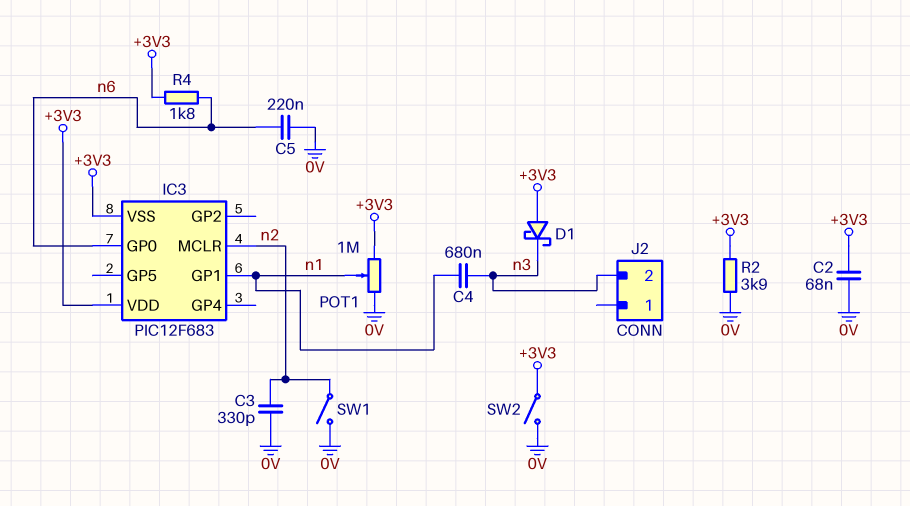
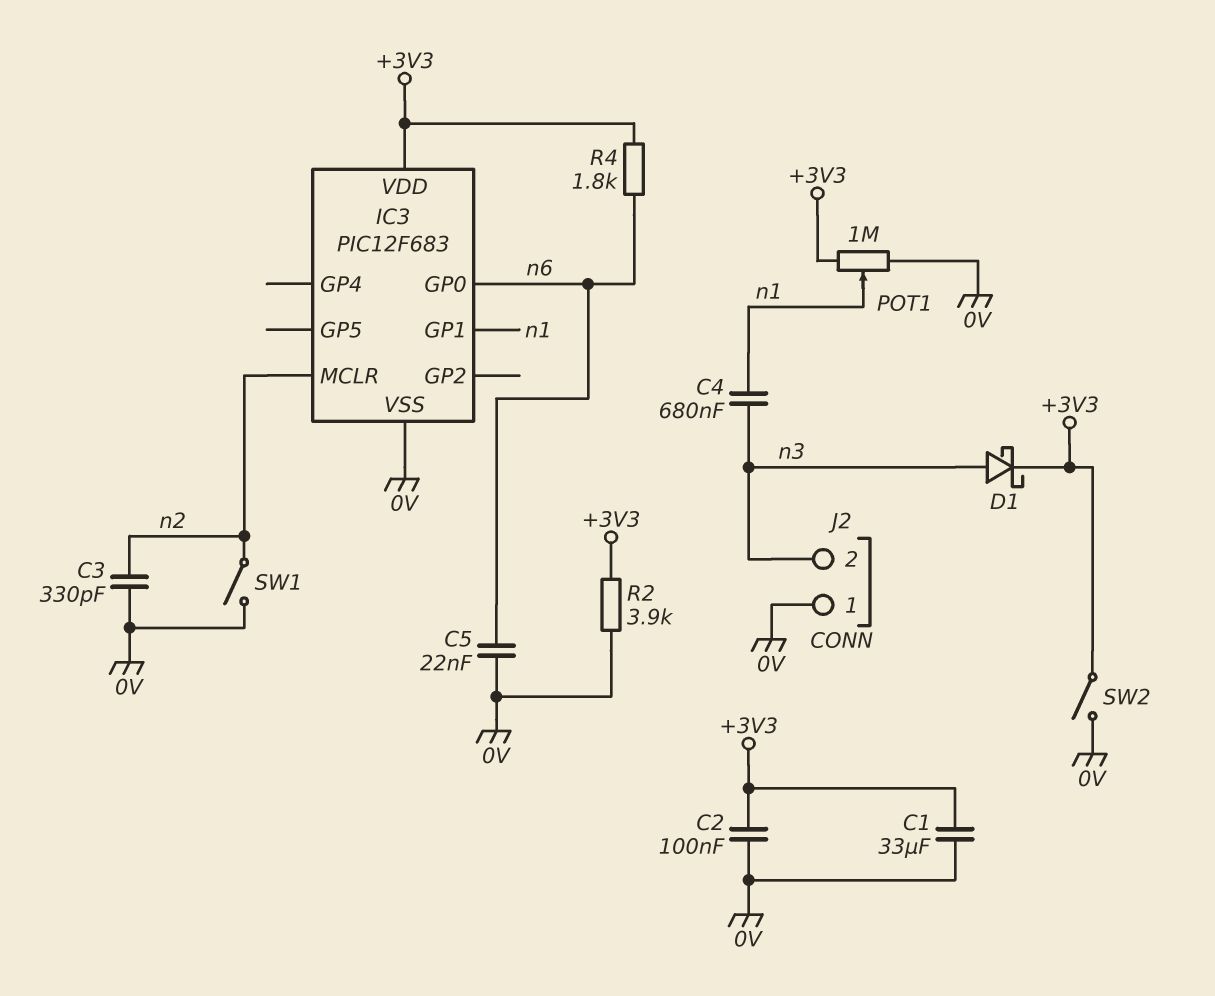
C1: none -> 33uF (+3V3, 0V)
C2: 68nF (+3V3, 0V) -> 100nF (+3V3, 0V)
C5: 220nF (0V, n6) -> 22nF (0V, n6)
D1: schottky (A +3V3, K n3) -> schottky (A n3, K +3V3)
IC3 pin VSS: +3V3 -> 0V
J2 pin 1: none -> 0V

